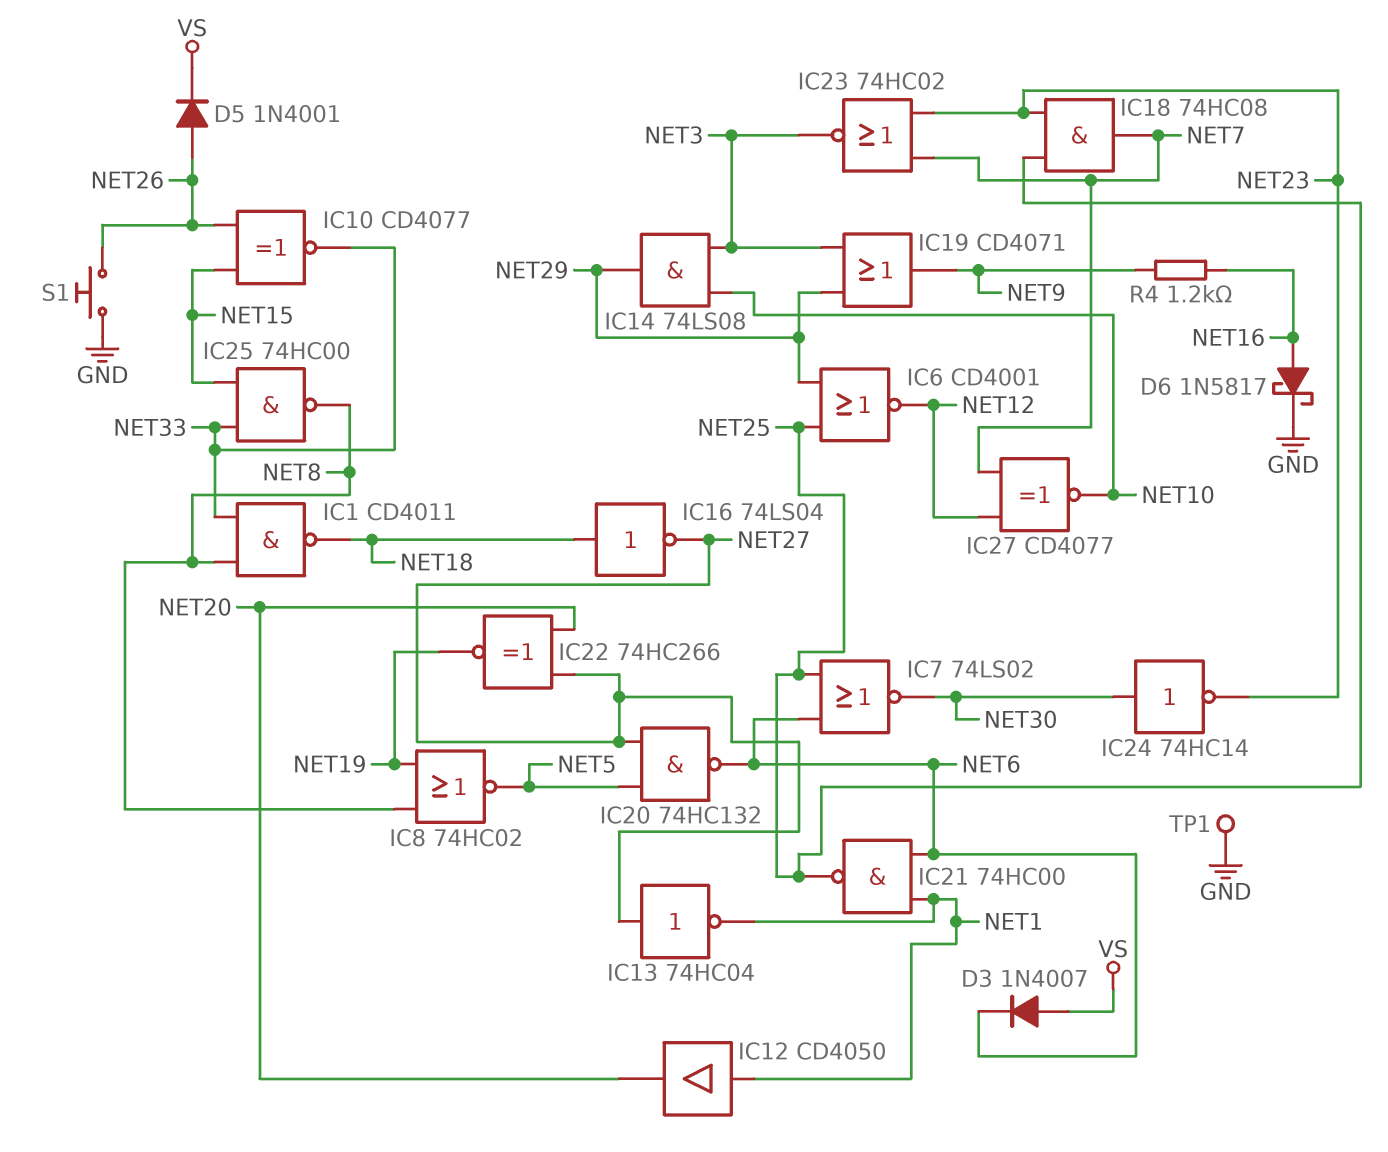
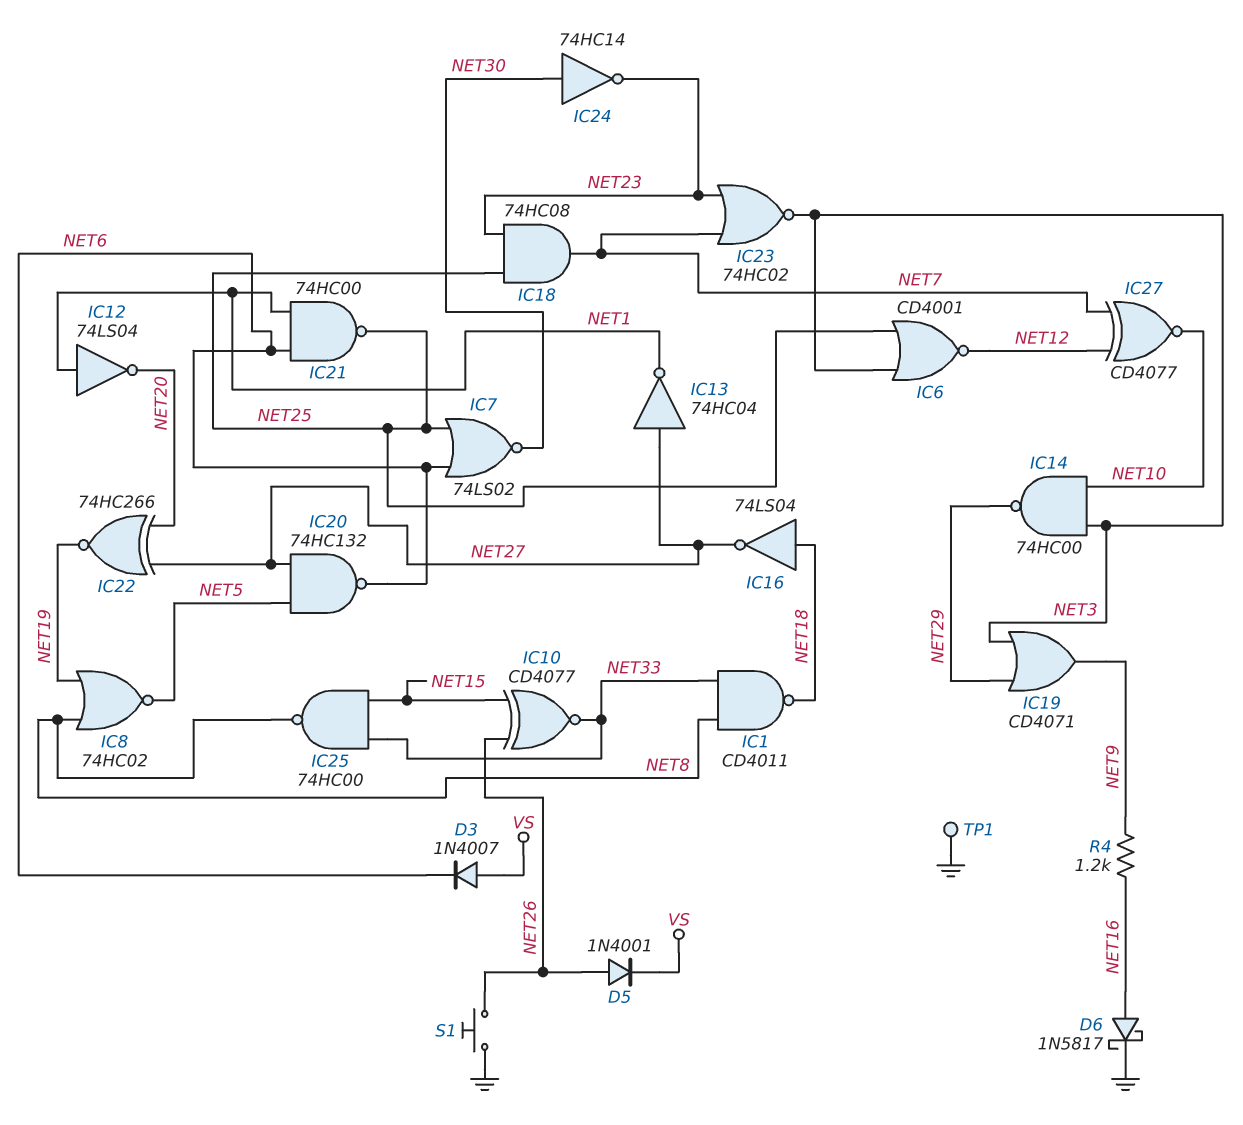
IC6: NOR CD4001 (in NET25, in NET29, out NET12) -> NOR CD4001 (in NET3, in NET25, out NET12)
IC12: buffer CD4050 (in NET1, out NET20) -> NOT 74LS04 (in NET1, out NET20)
IC14: AND 74LS08 (in NET3, in NET10, out NET29) -> NAND 74HC00 (in NET3, in NET10, out NET29)

